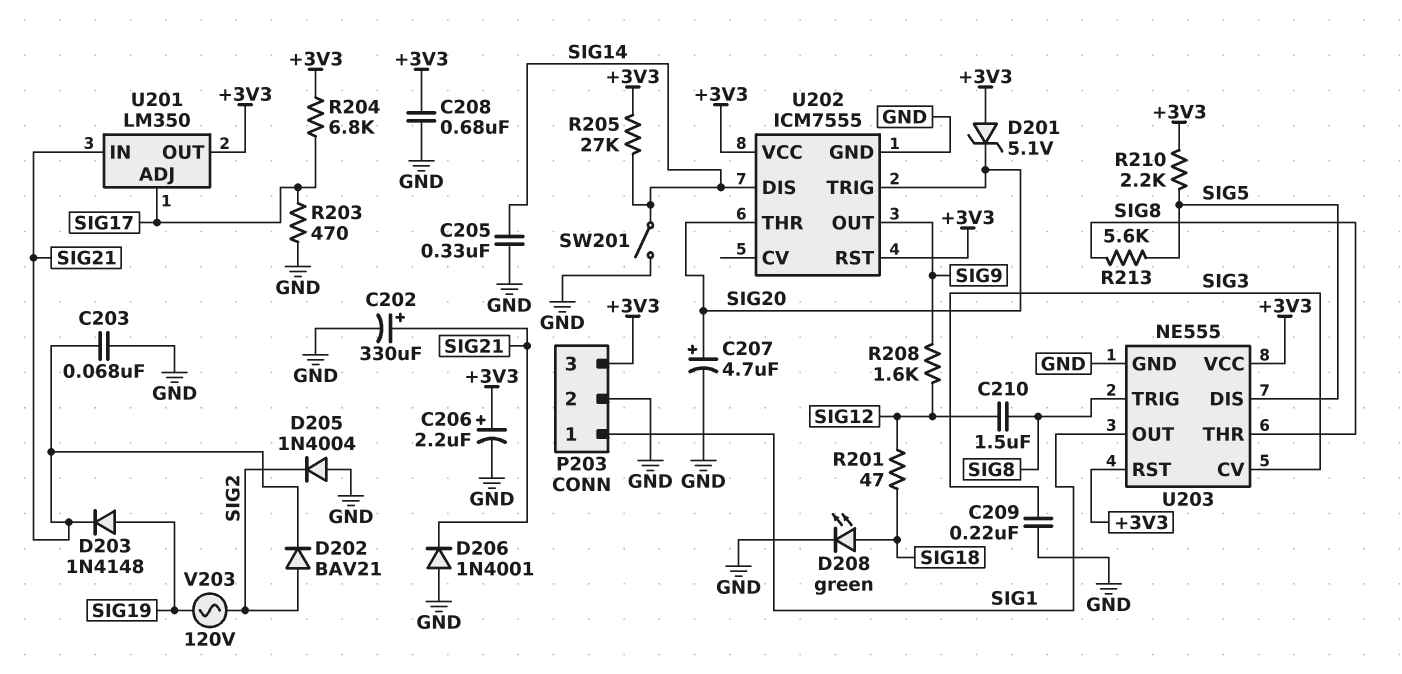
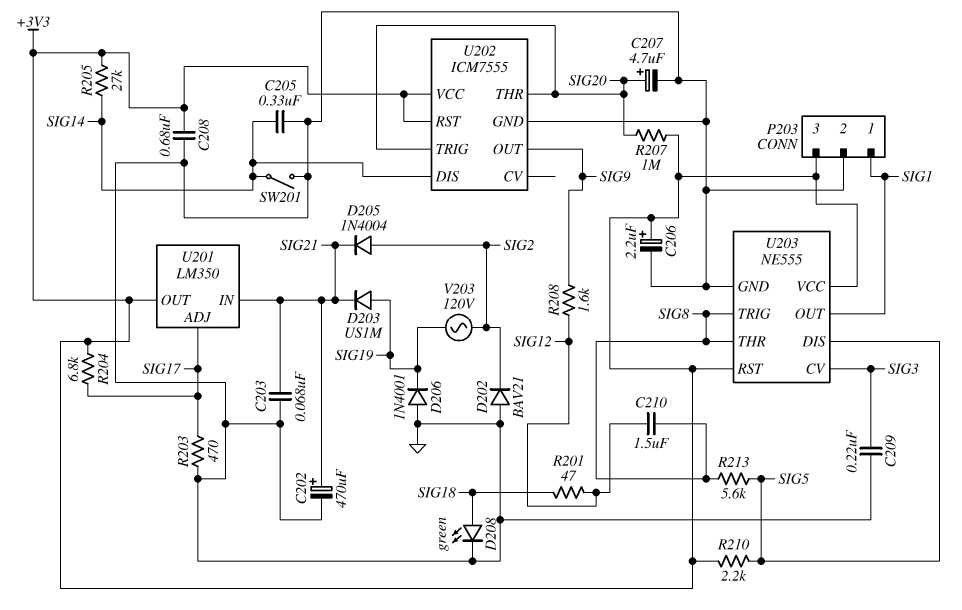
C202: 330uF (plus SIG21, minus GND) -> 470uF (plus SIG21, minus GND)
D201: zener 5.1V (A +3V3, K SIG20) -> none
D202: diode BAV21 (A SIG2, K SIG21) -> diode BAV21 (A GND, K SIG2)
D203: diode 1N4148 (A SIG19, K SIG21) -> diode US1M (A SIG19, K SIG21)
D205: diode 1N4004 (A GND, K SIG2) -> diode 1N4004 (A SIG2, K SIG21)
D206: diode 1N4001 (A GND, K SIG21) -> diode 1N4001 (A GND, K SIG19)
R207: none -> 1M (+3V3, SIG20)

